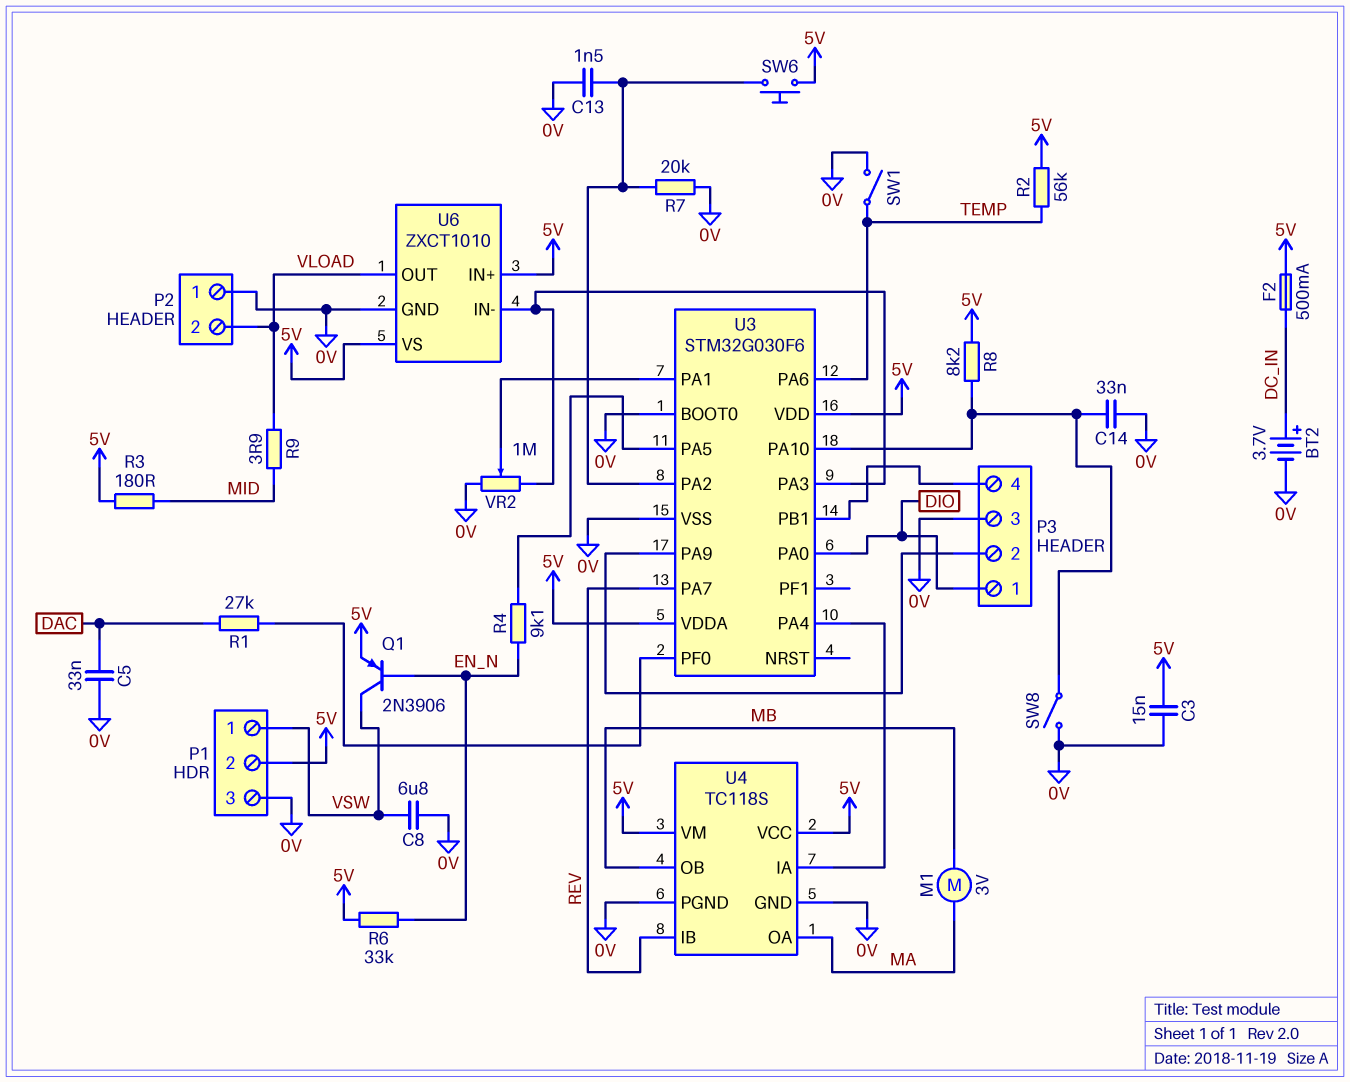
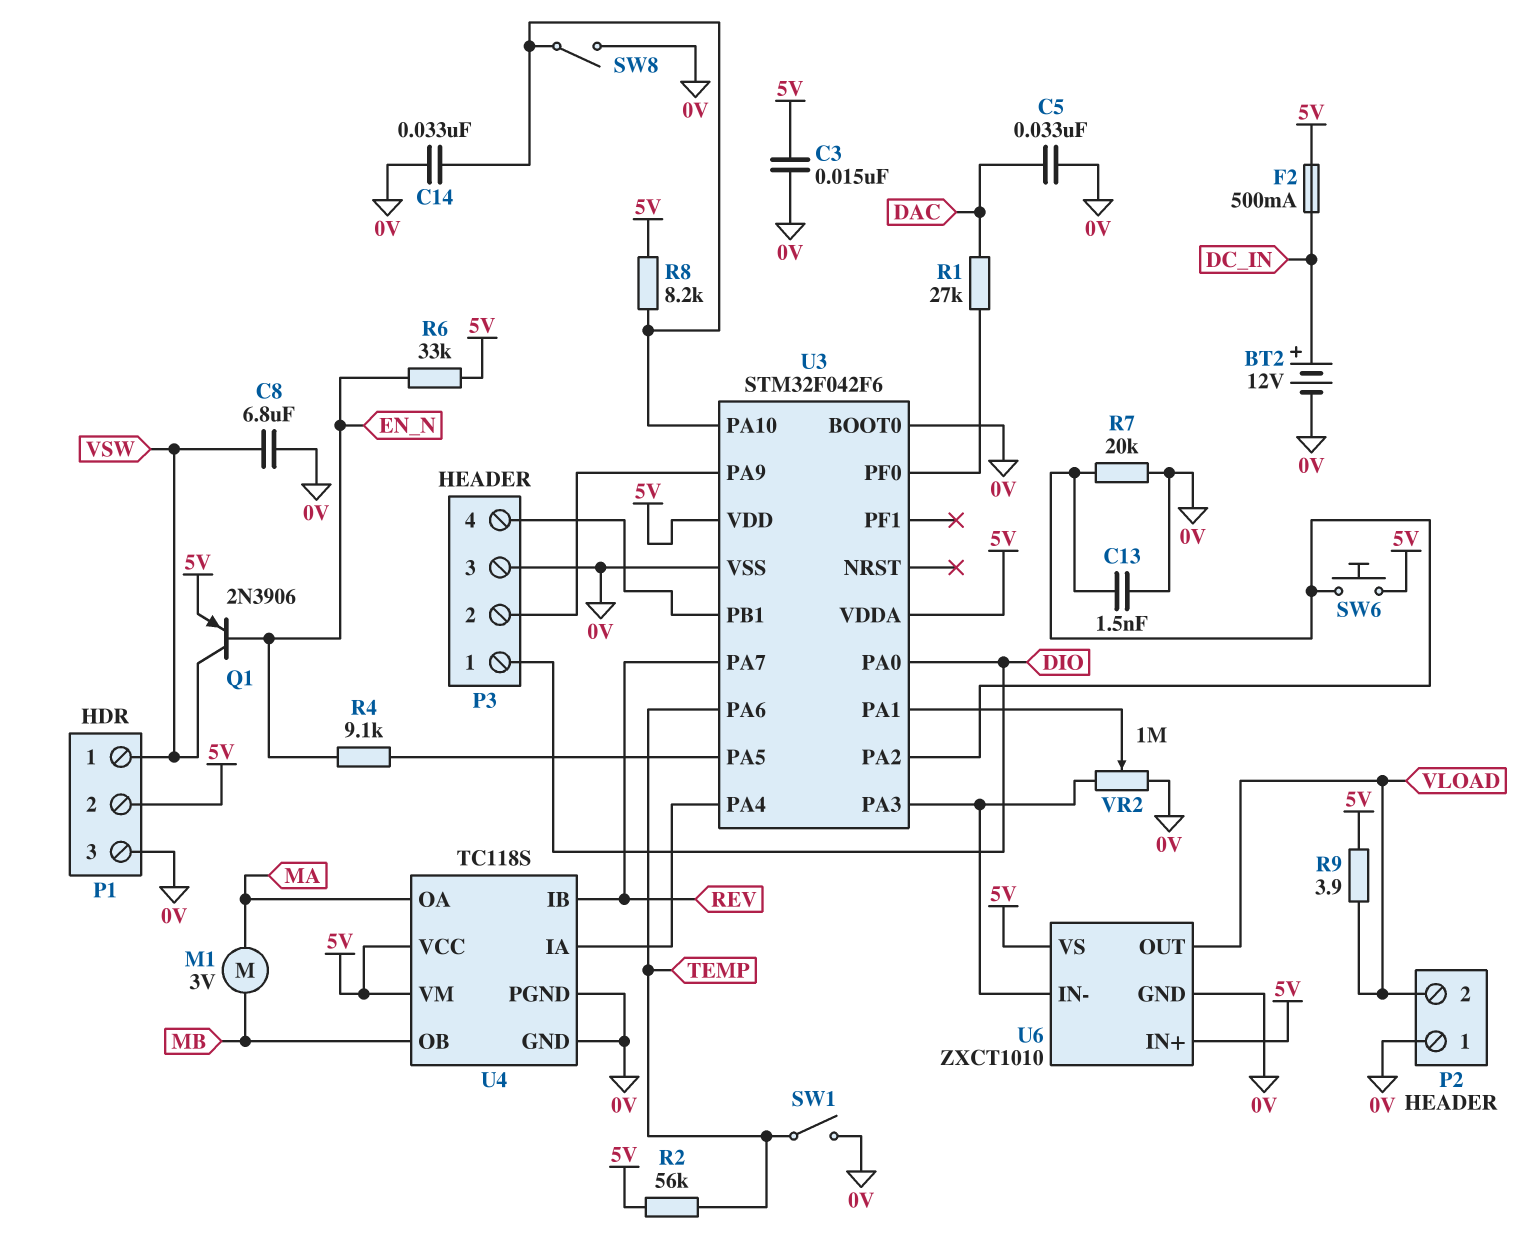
BT2: 3.7V (plus DC_IN, minus 0V) -> 12V (plus DC_IN, minus 0V)
R3: 180 (5V, MID) -> none
R9: 3.9 (MID, VLOAD) -> 3.9 (5V, VLOAD)
U3: STM32G030F6 -> STM32F042F6

